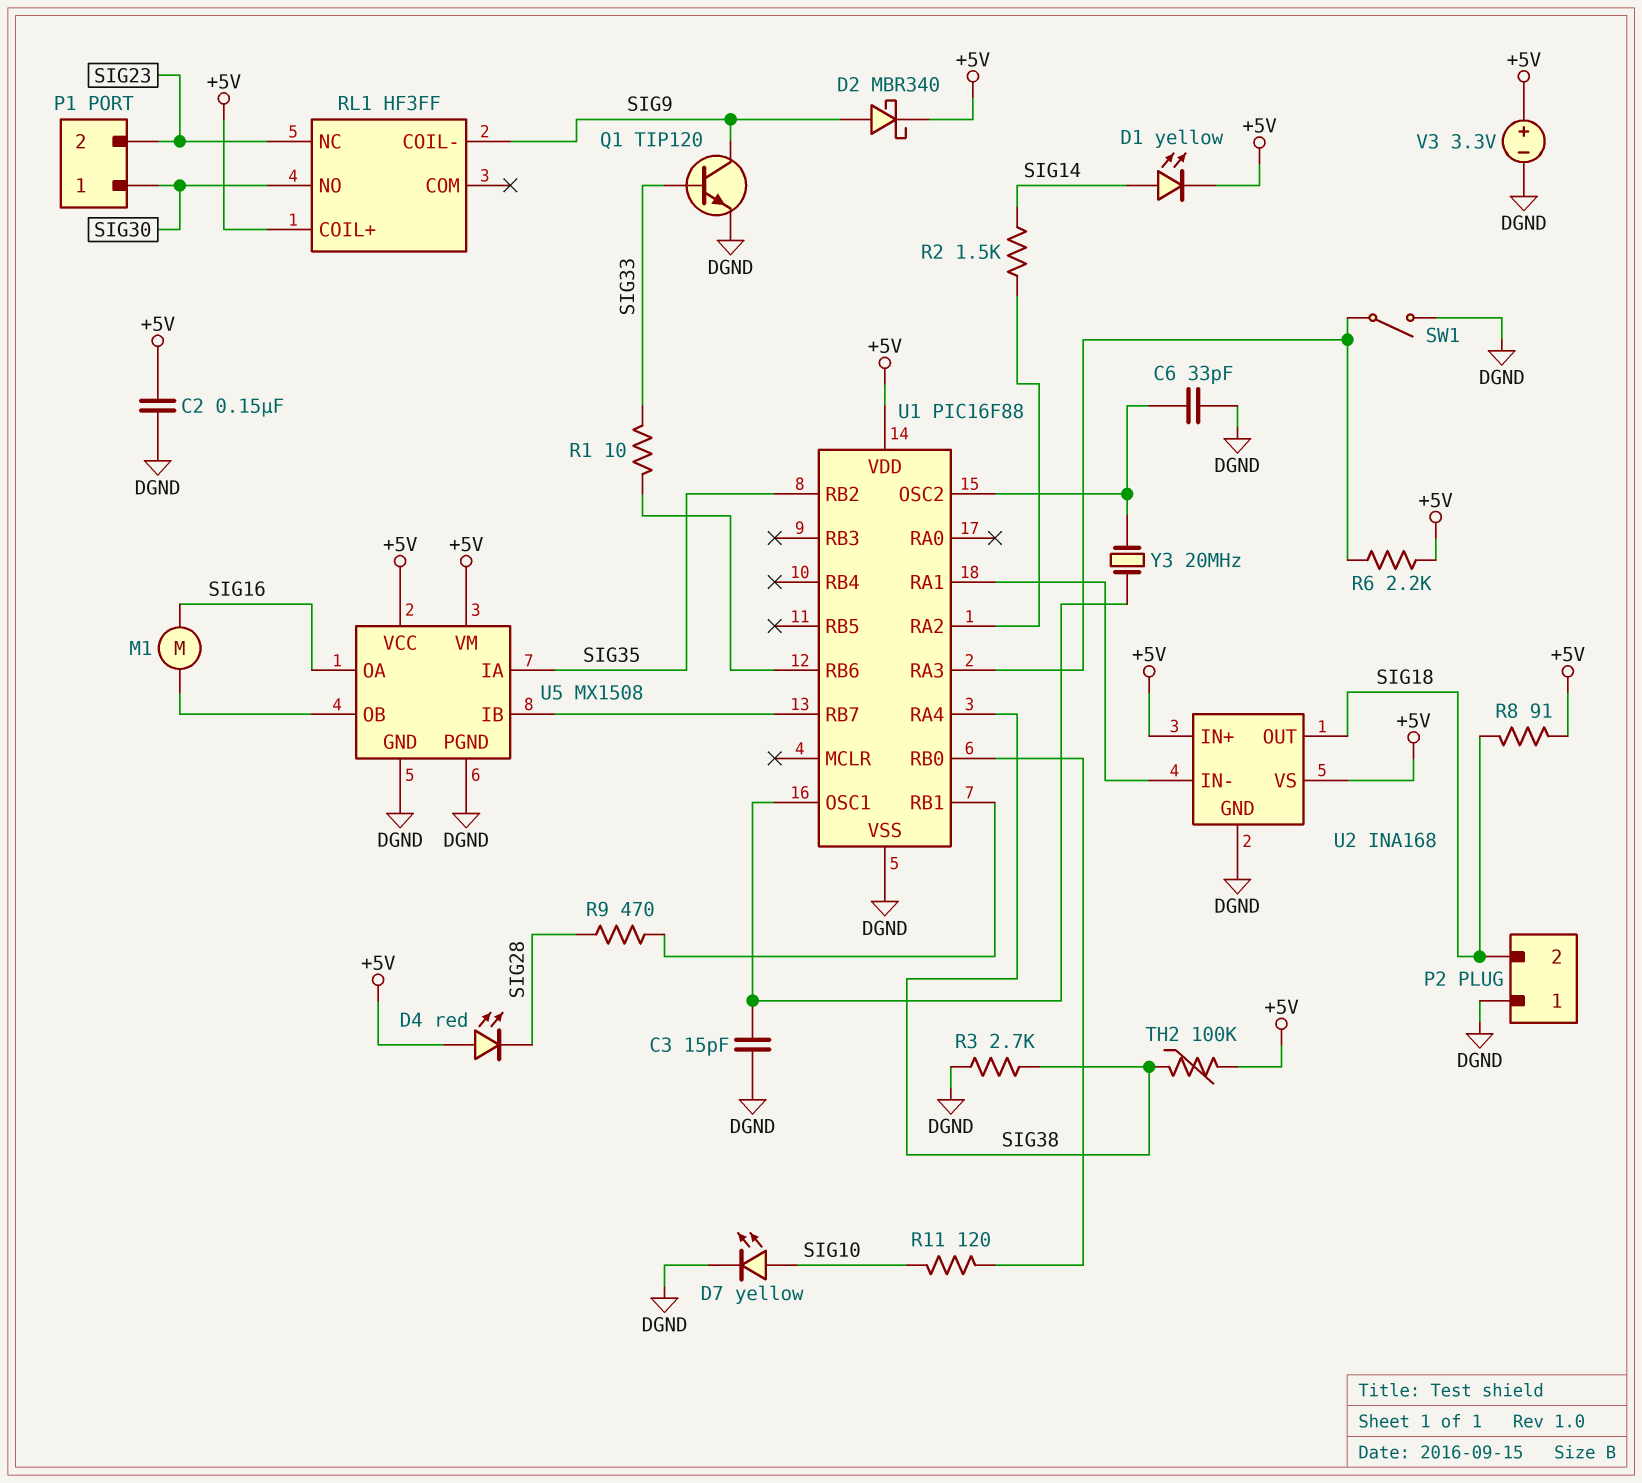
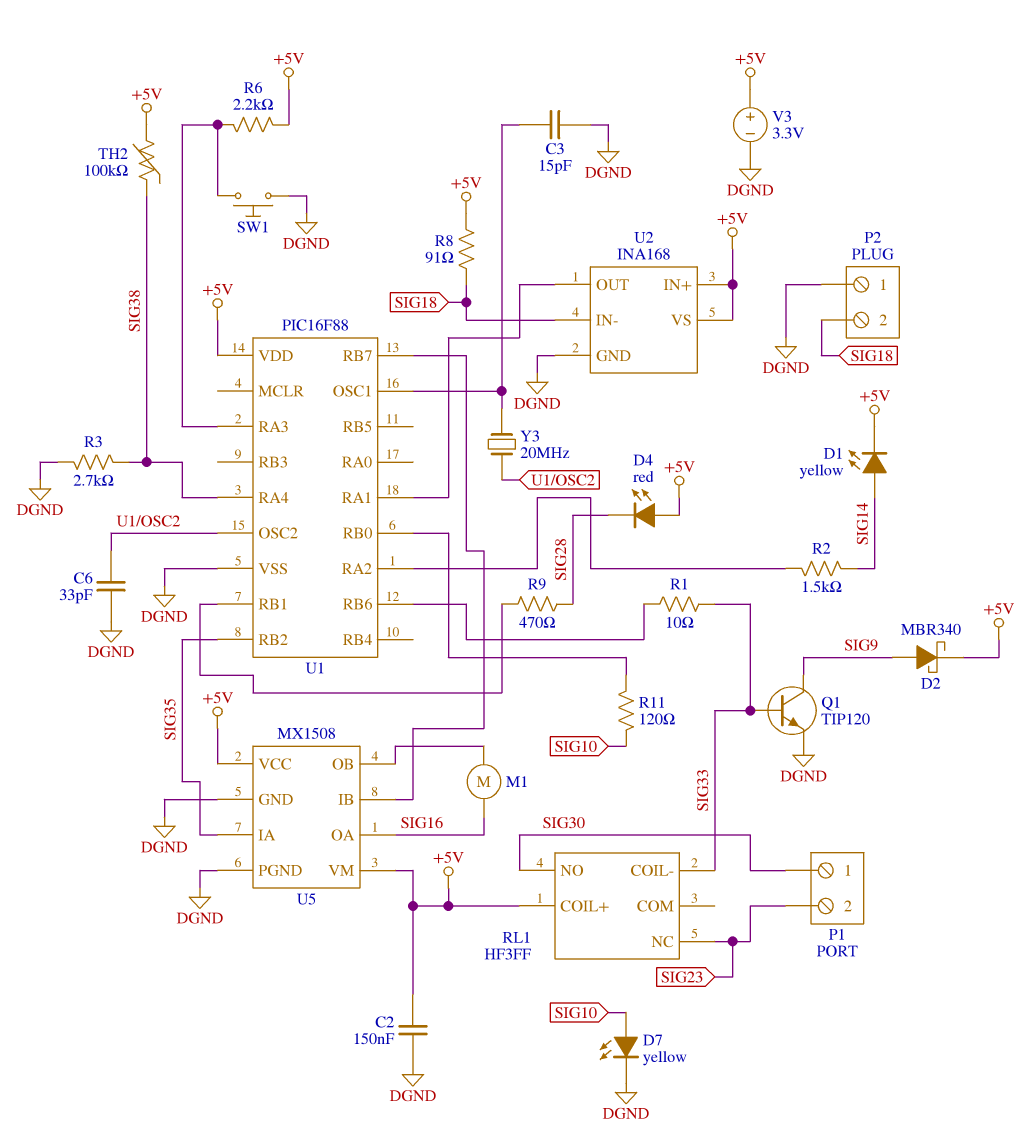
RL1 pin COIL-: SIG9 -> SIG33
SW1: switch (DGND, U1/RA3) -> button (DGND, U1/RA3)
U2 pin IN-: U1/RA1 -> SIG18
U2 pin OUT: SIG18 -> U1/RA1

